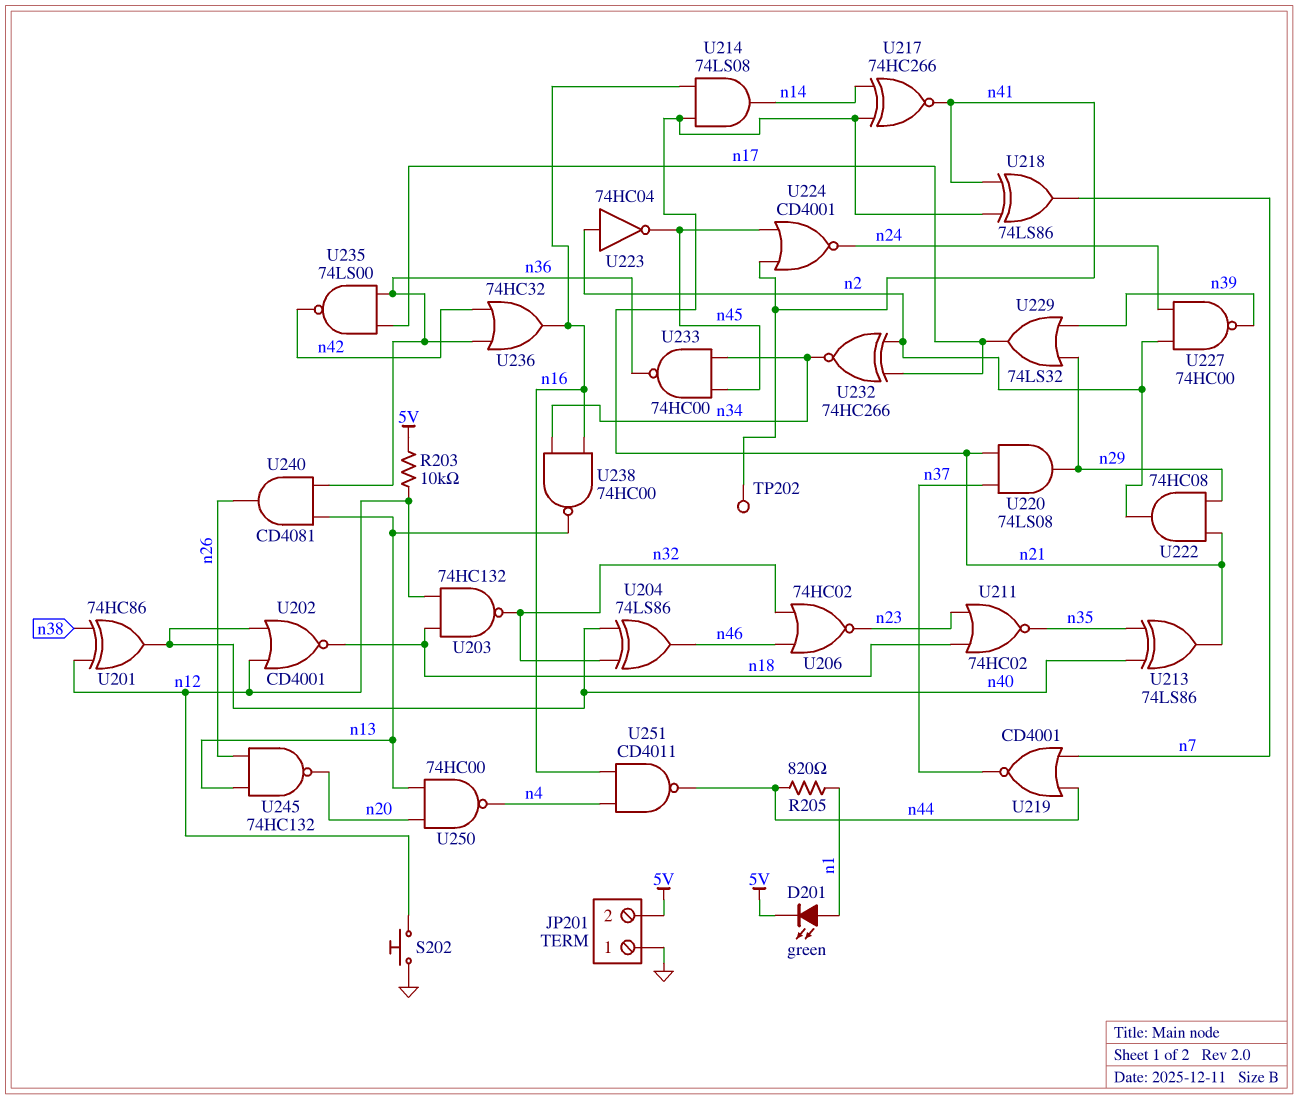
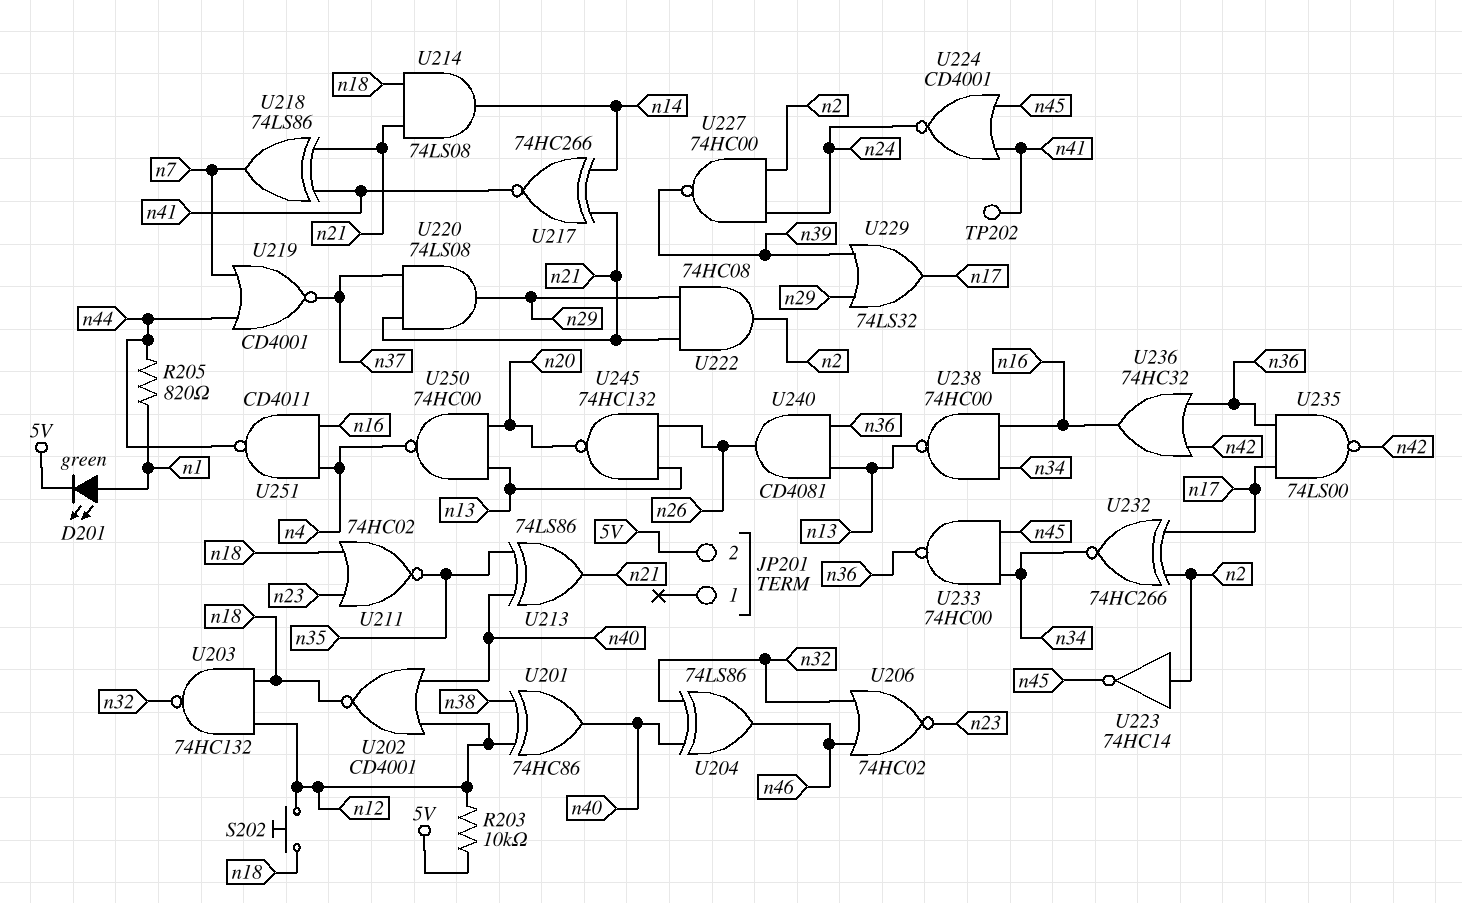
JP201 pin 1: GND -> none
S202: button (GND, n12) -> button (n12, n18)
U214: AND 74LS08 (in n16, in n21, out n14) -> AND 74LS08 (in n18, in n21, out n14)
U223: NOT 74HC04 (in n2, out n45) -> NOT 74HC14 (in n2, out n45)

